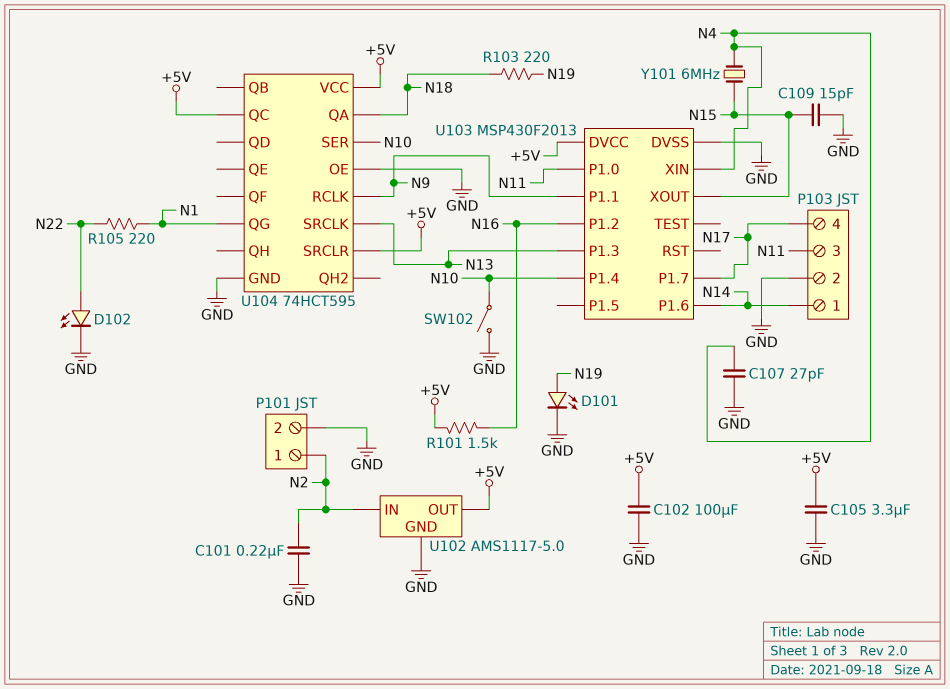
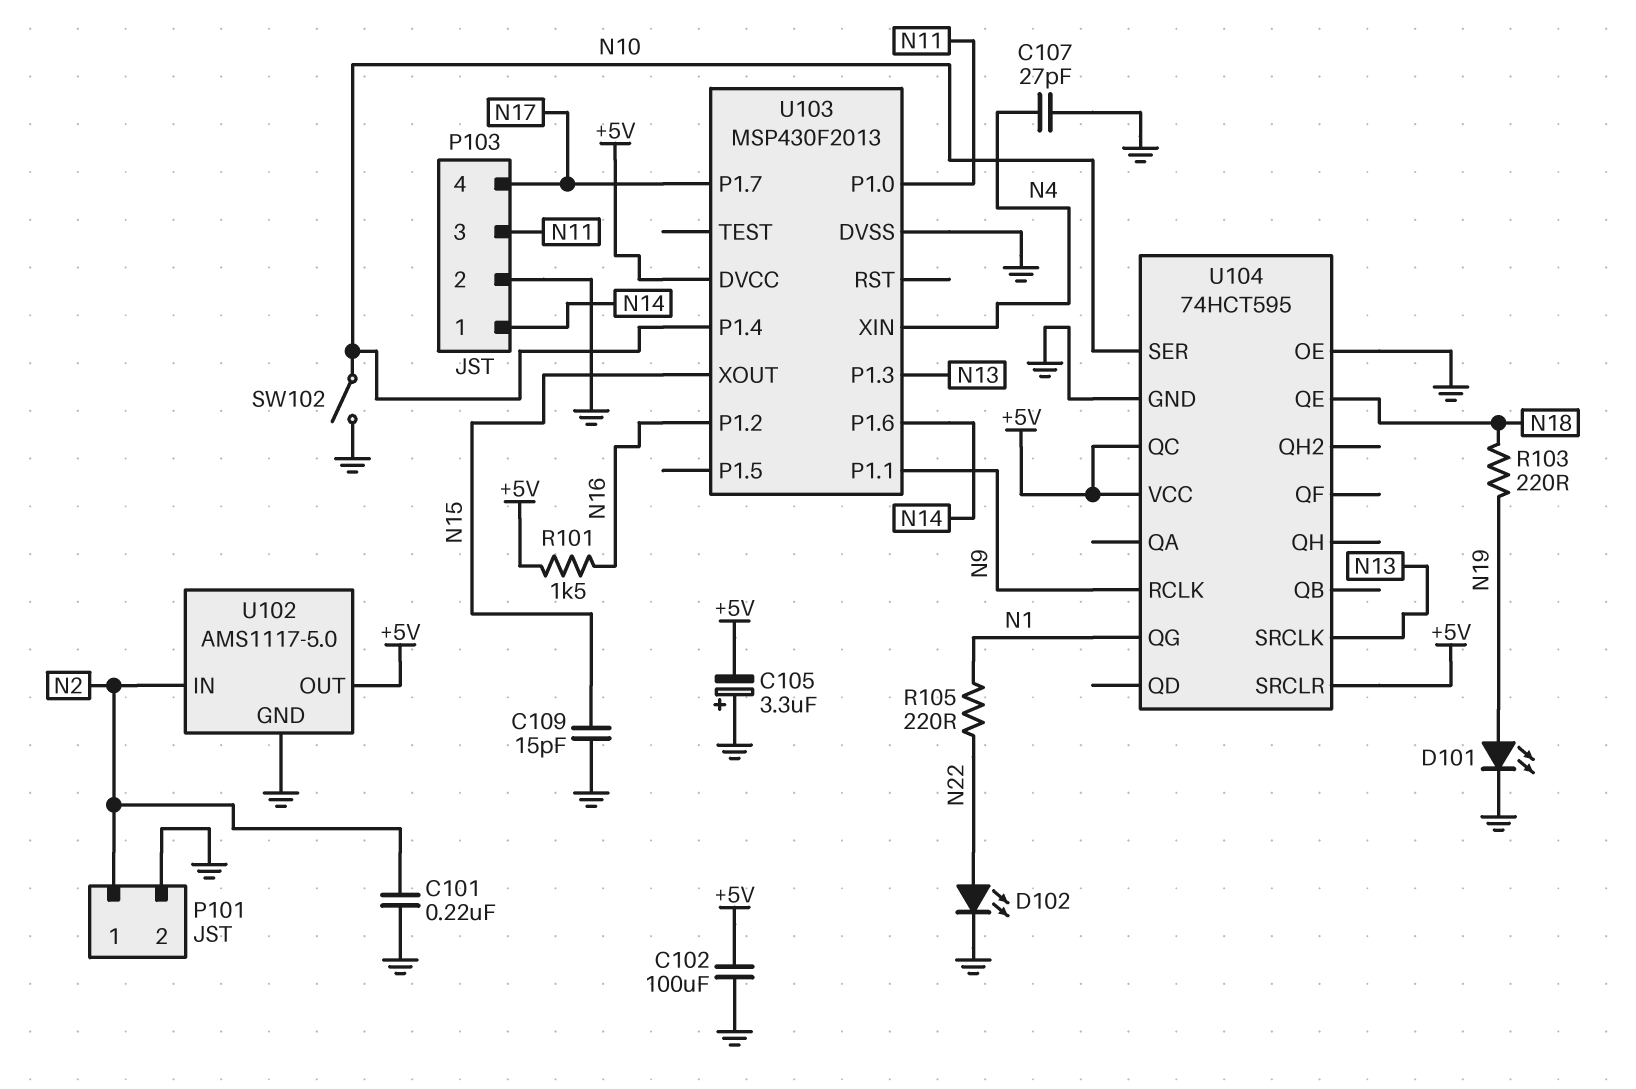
C105: 3.3uF (+5V, GND) -> 3.3uF (plus GND, minus +5V)
U104 pin QA: N18 -> none
U104 pin QE: none -> N18
Y101: 6MHz (N4, N15) -> none

